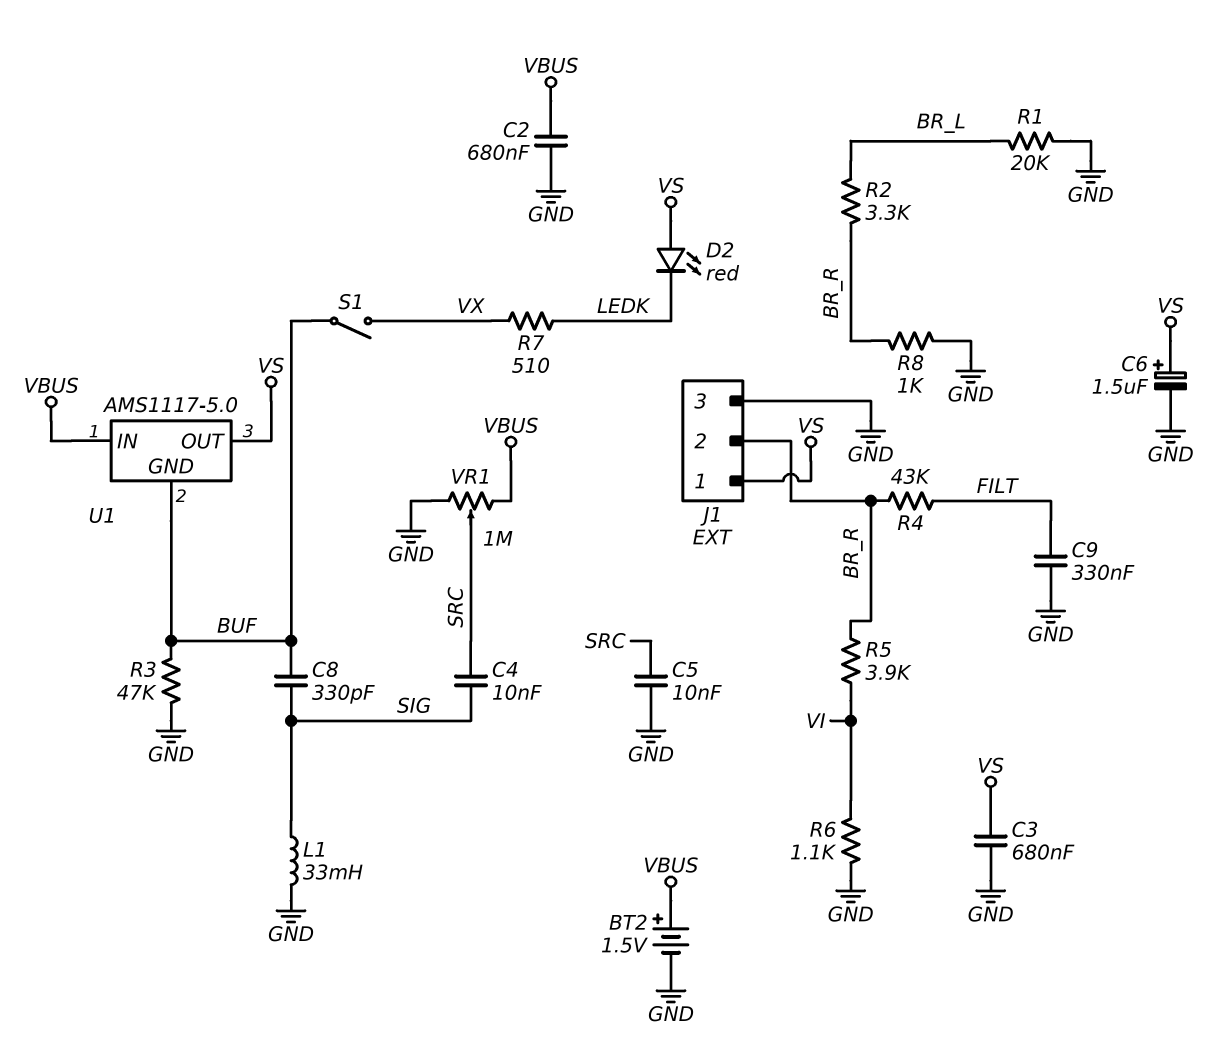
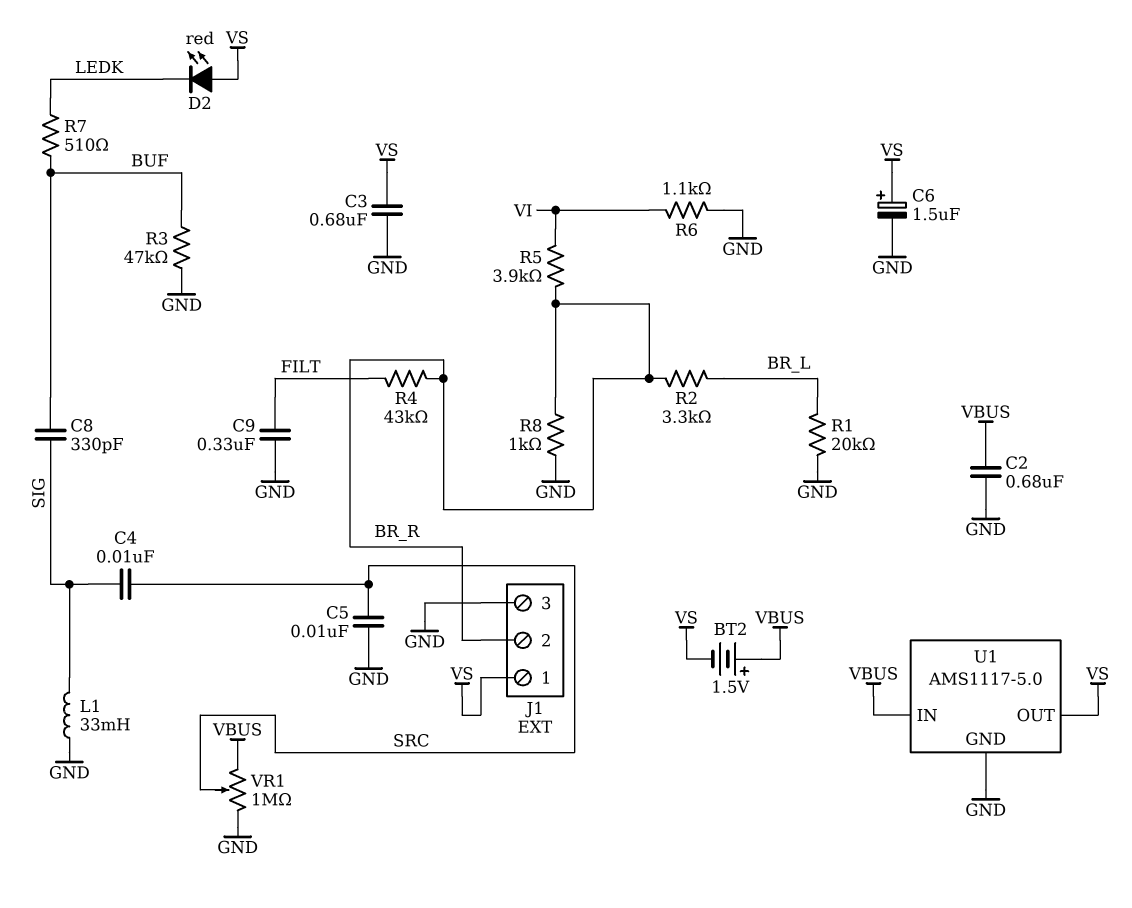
BT2: 1.5V (plus VBUS, minus GND) -> 1.5V (plus VBUS, minus VS)
R7: 510 (LEDK, VX) -> 510 (BUF, LEDK)
S1: switch (BUF, VX) -> none
U1 pin GND: BUF -> GND

